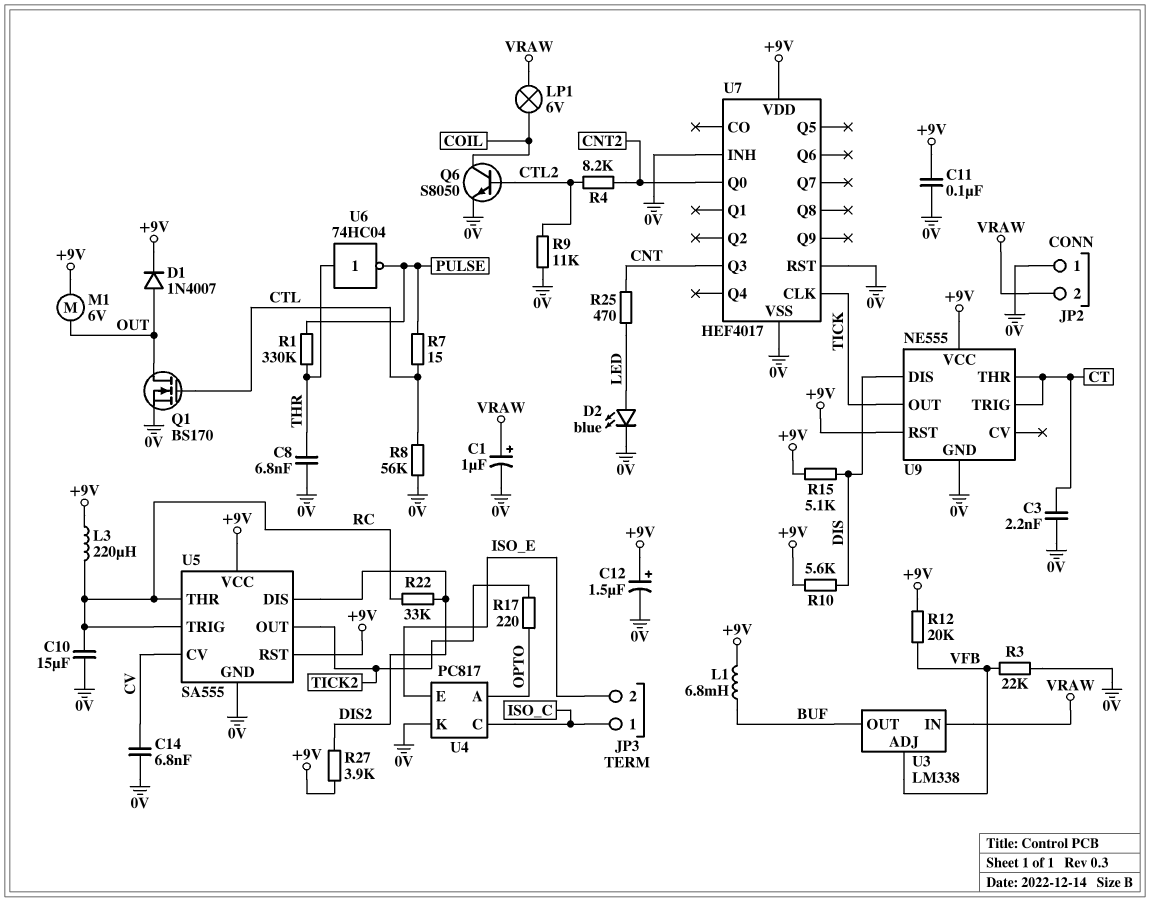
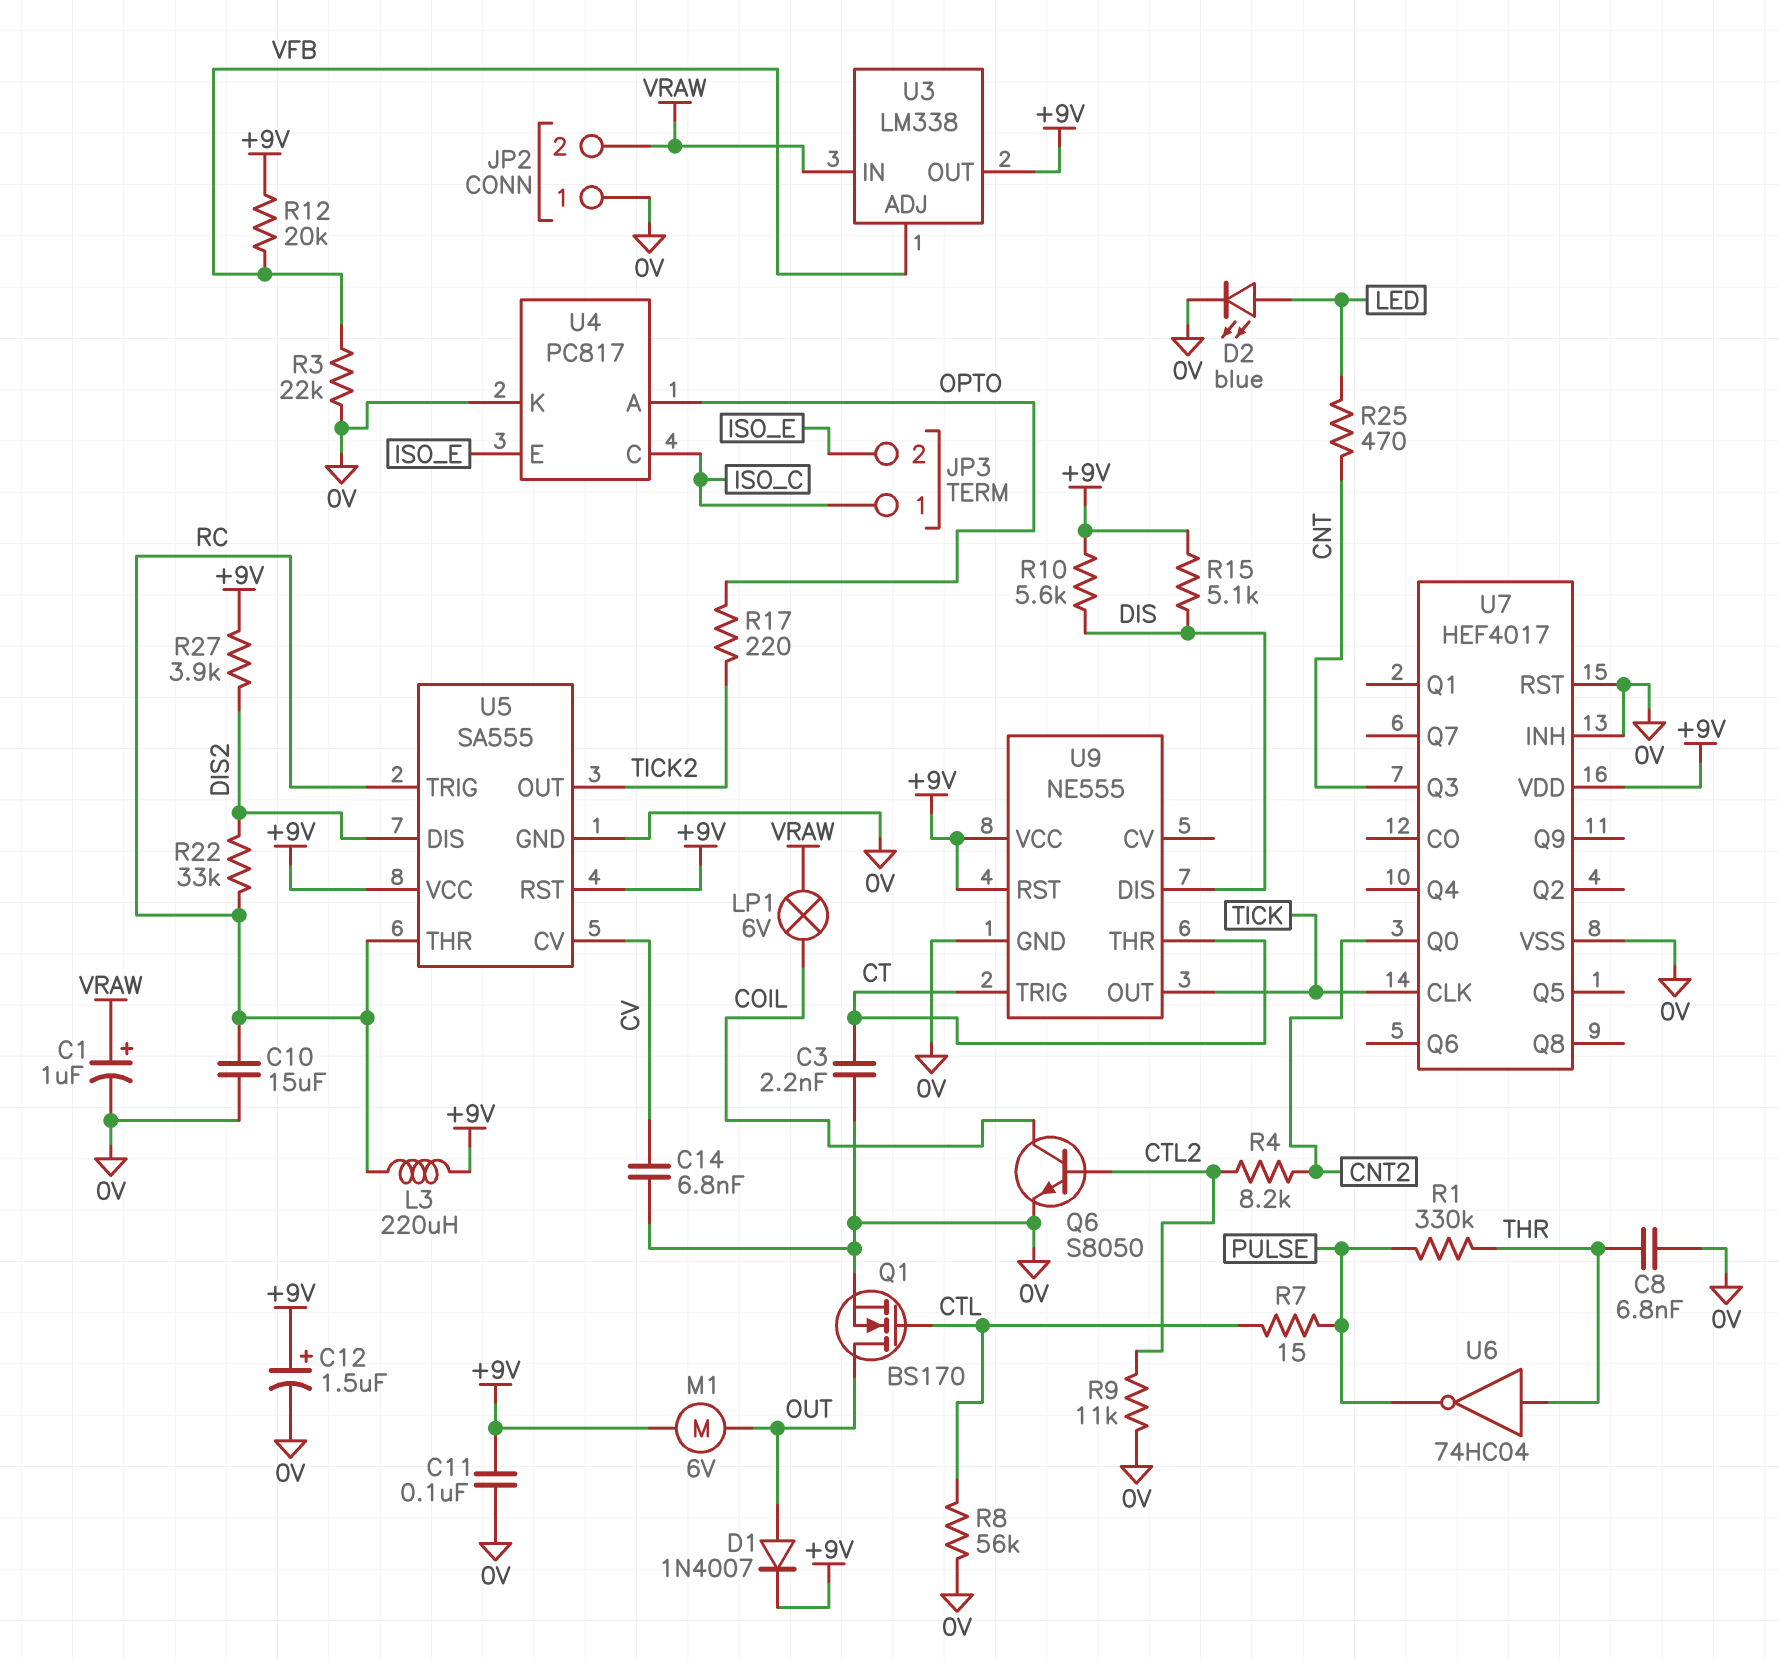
L1: 6.8mH (+9V, BUF) -> none
U3 pin OUT: BUF -> +9V

